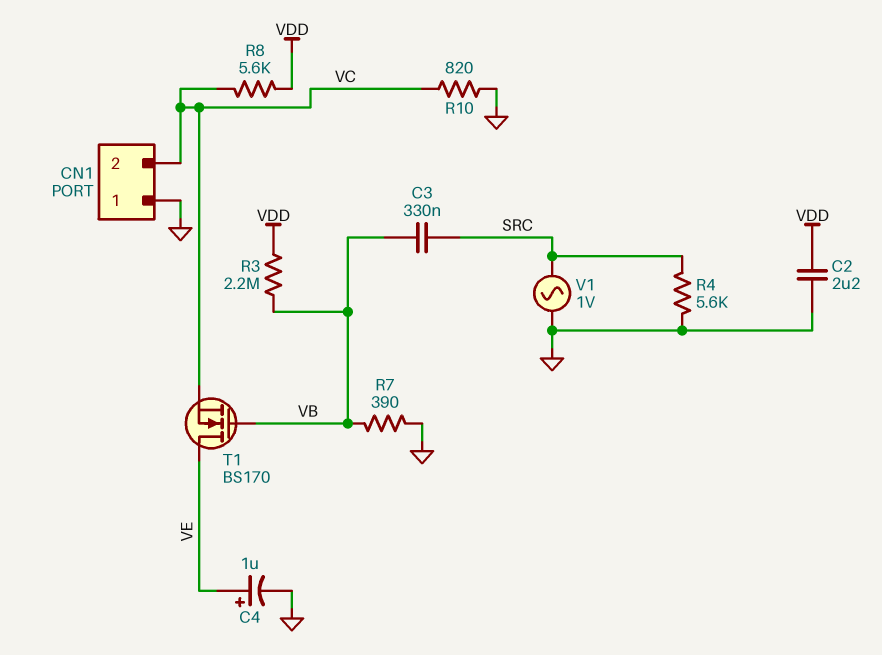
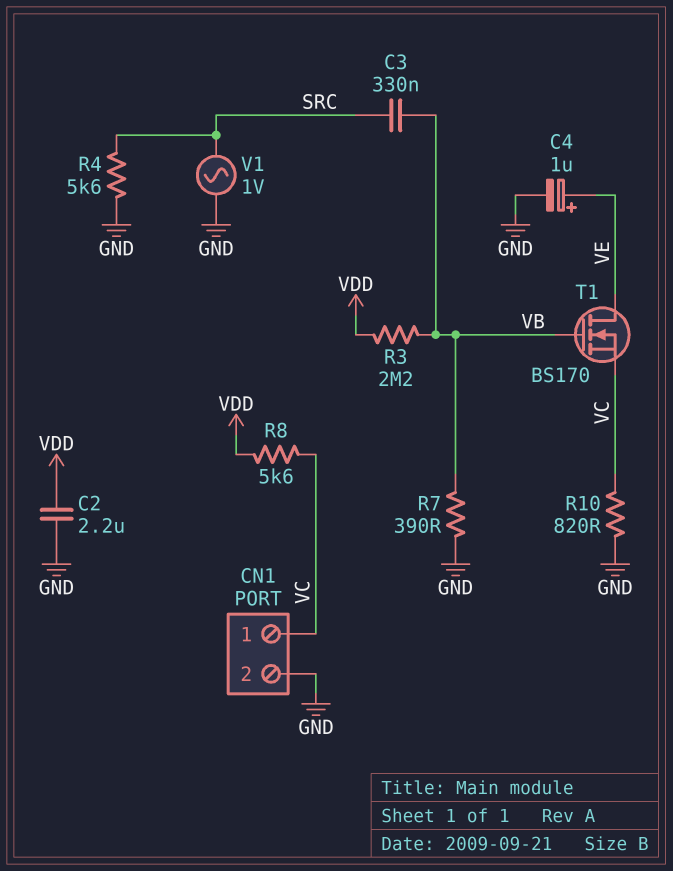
CN1 pin 1: GND -> VC
CN1 pin 2: VC -> GND

